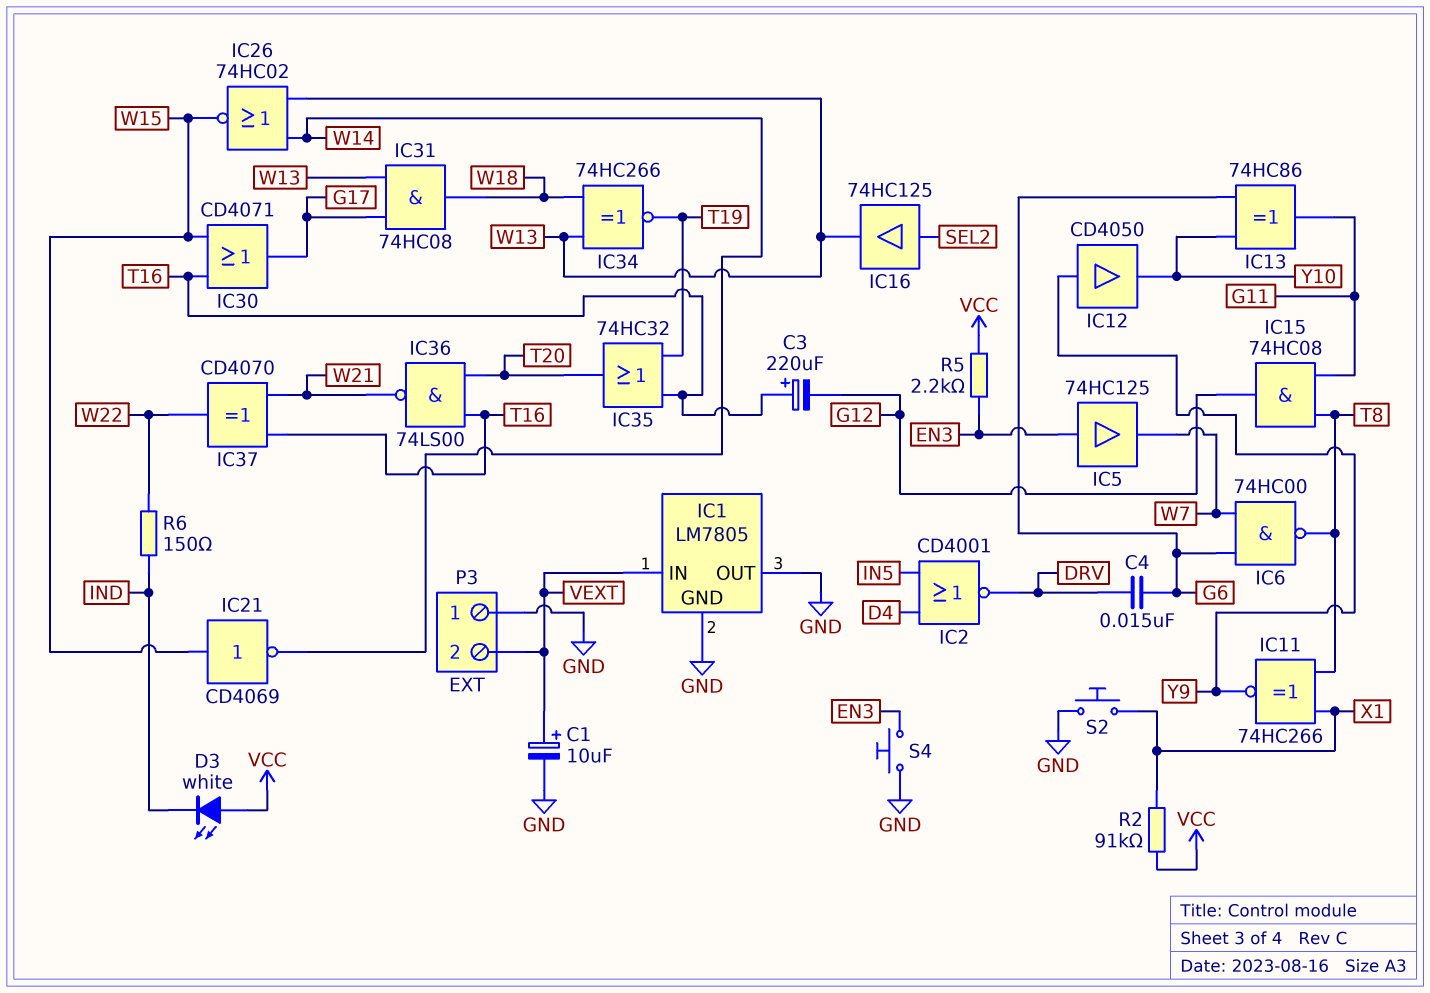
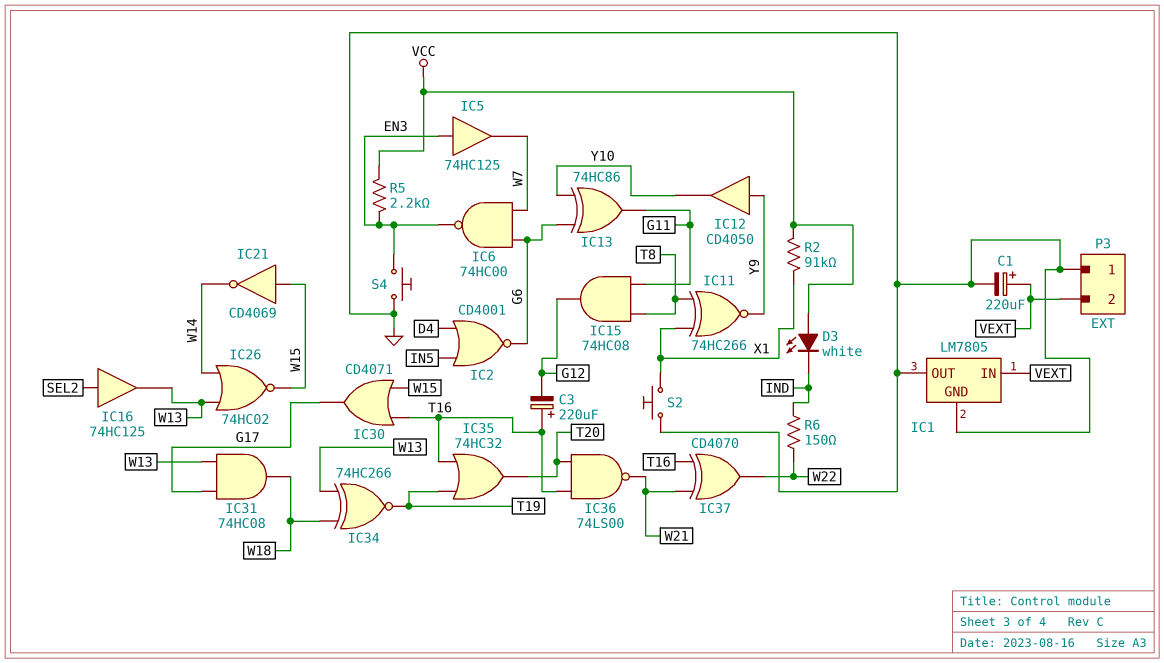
C1: 10uF (plus VEXT, minus GND) -> 220uF (plus VEXT, minus GND)
C4: 15nF (DRV, G6) -> none
IC2: NOR CD4001 (in D4, in IN5, out DRV) -> NOR CD4001 (in D4, in IN5, out G6)
IC6: NAND 74HC00 (in G6, in W7, out T8) -> NAND 74HC00 (in G6, in W7, out EN3)

